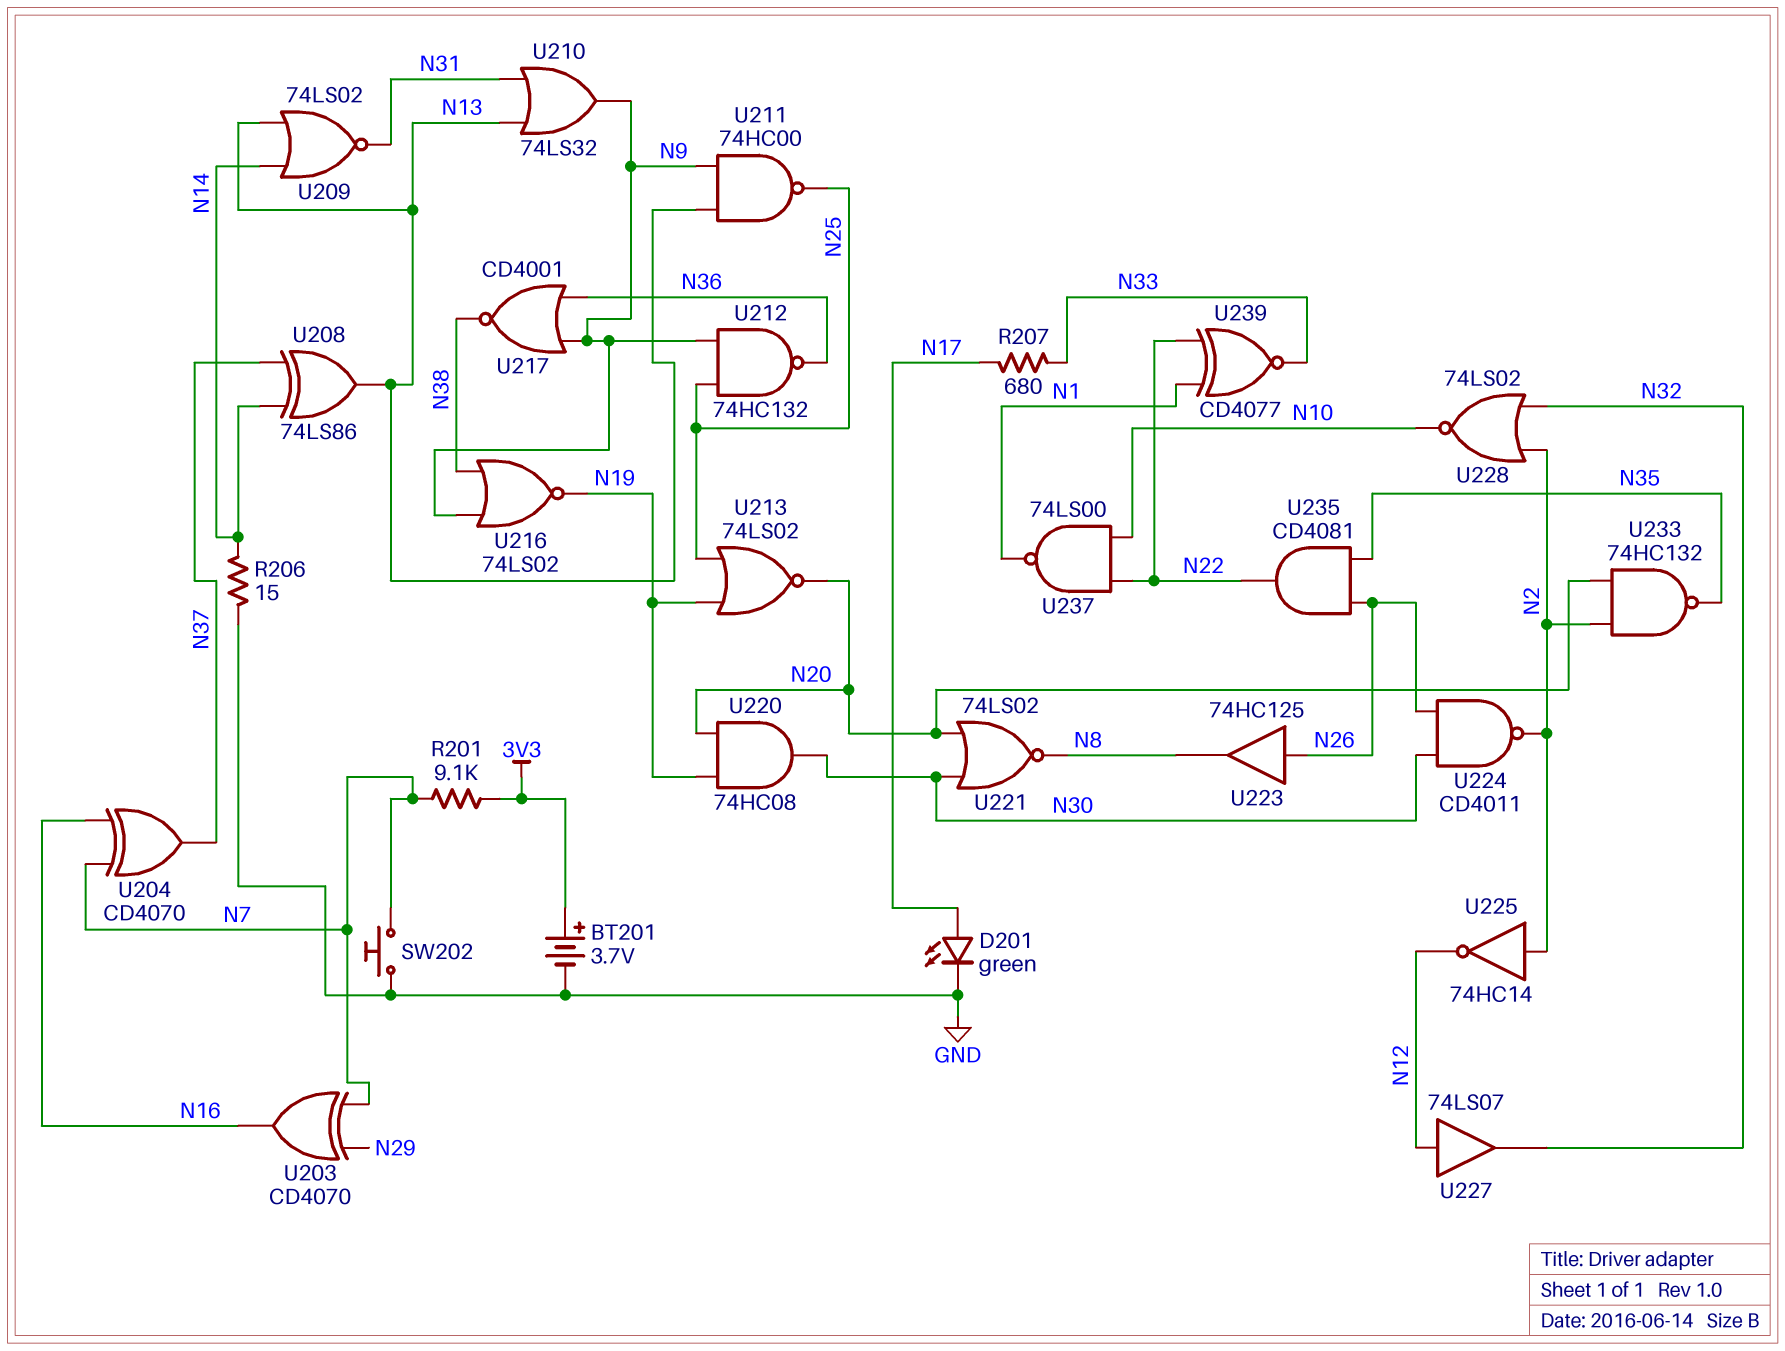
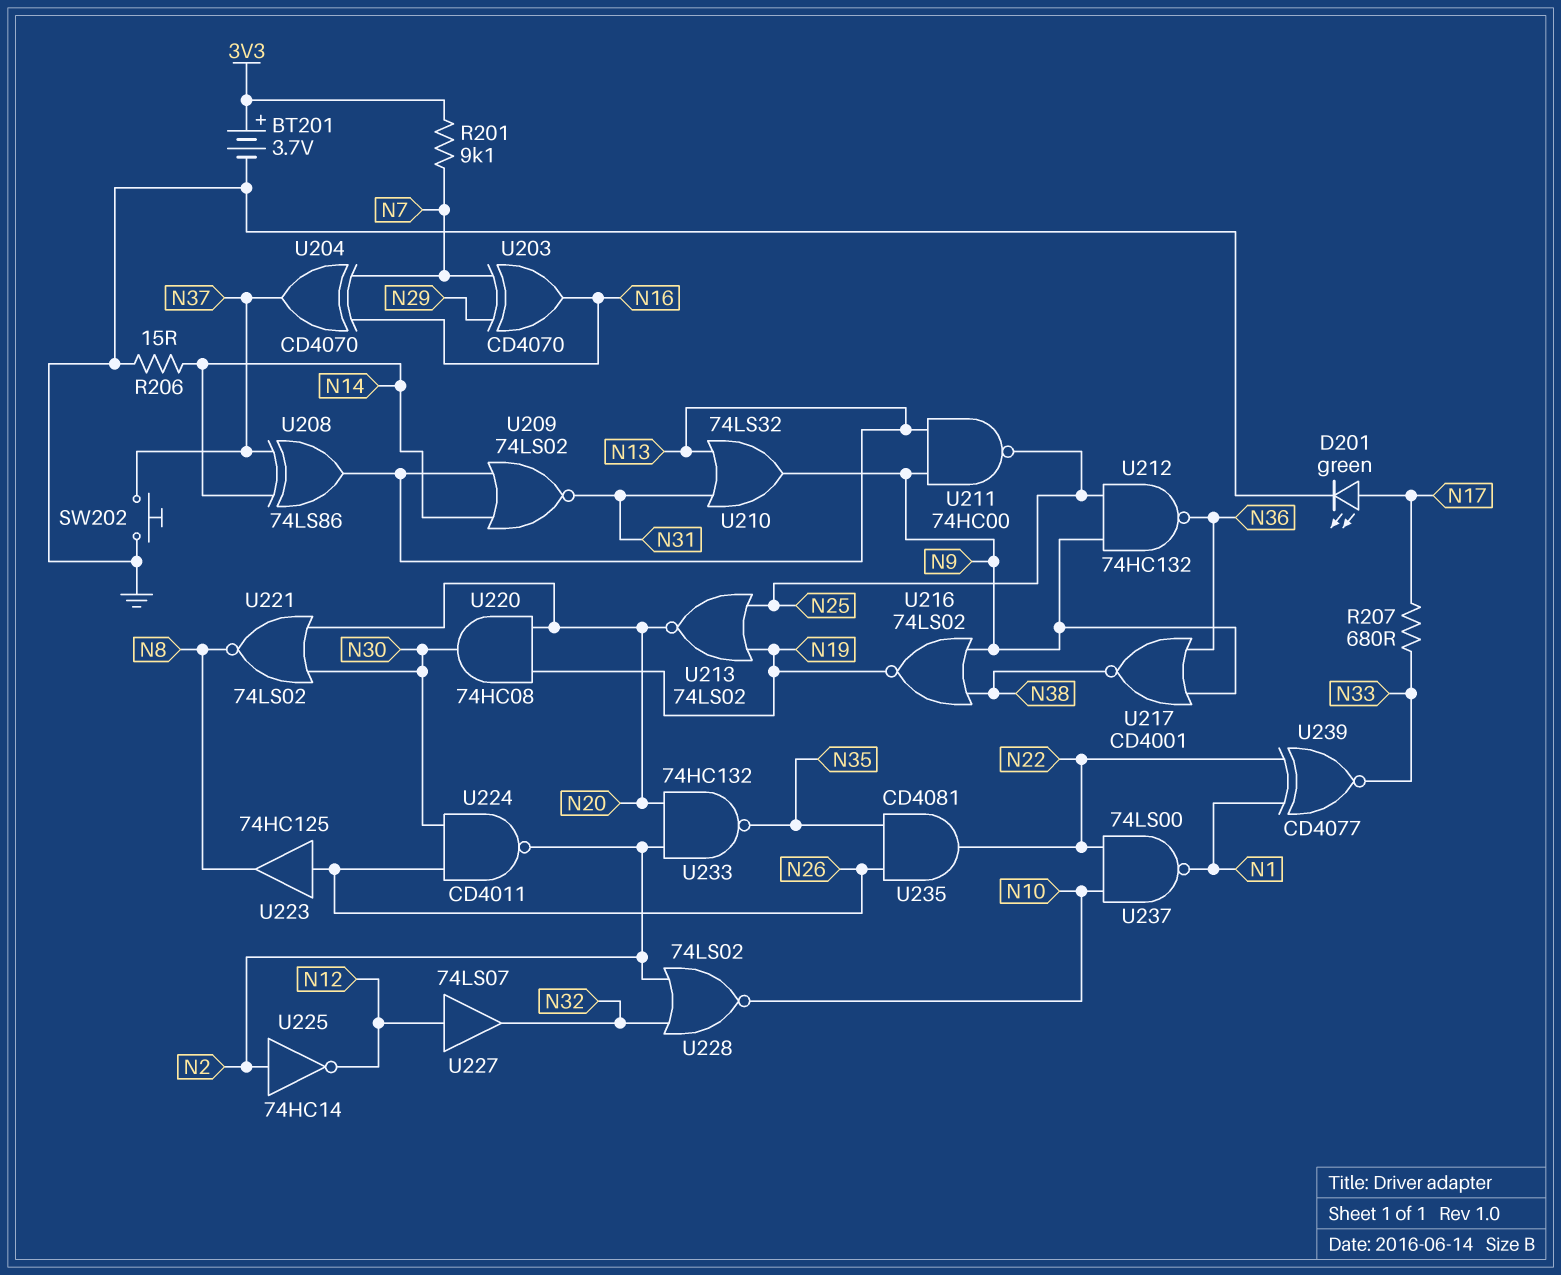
SW202: button (GND, N7) -> button (GND, N37)

